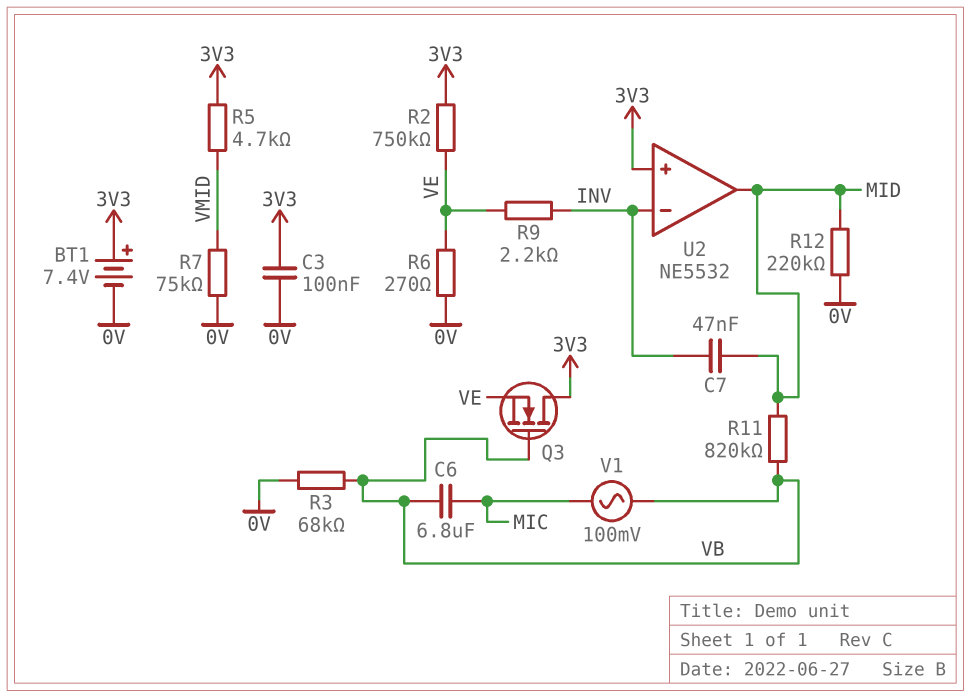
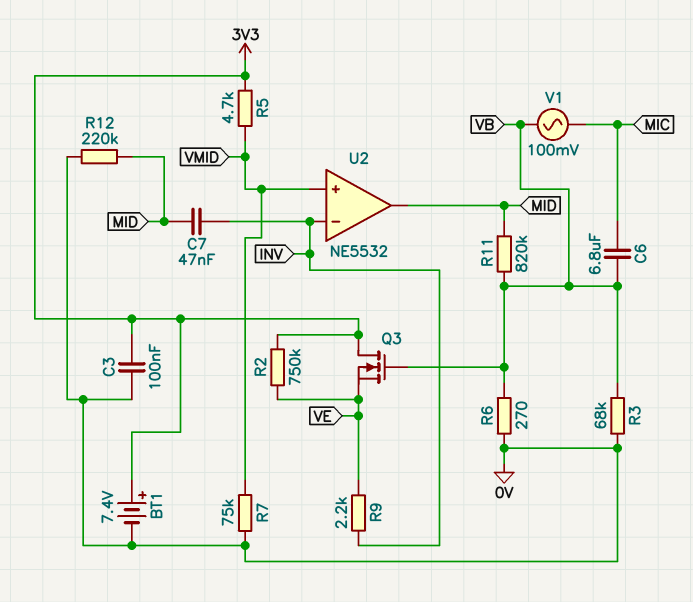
R6: 270 (0V, VE) -> 270 (0V, VB)
U2 pin in+: 3V3 -> VMID

